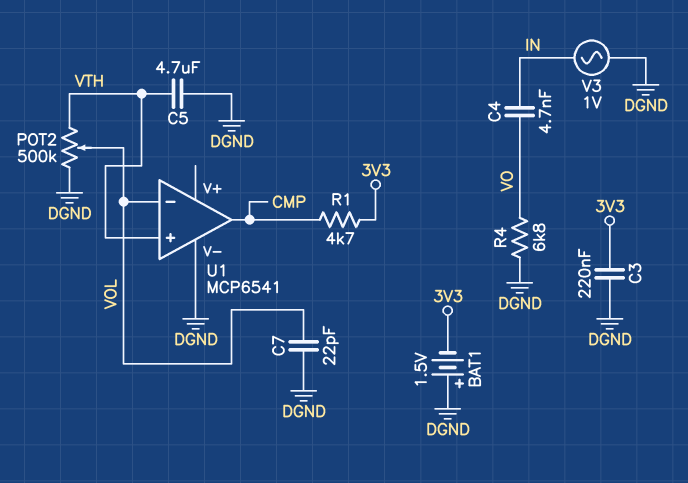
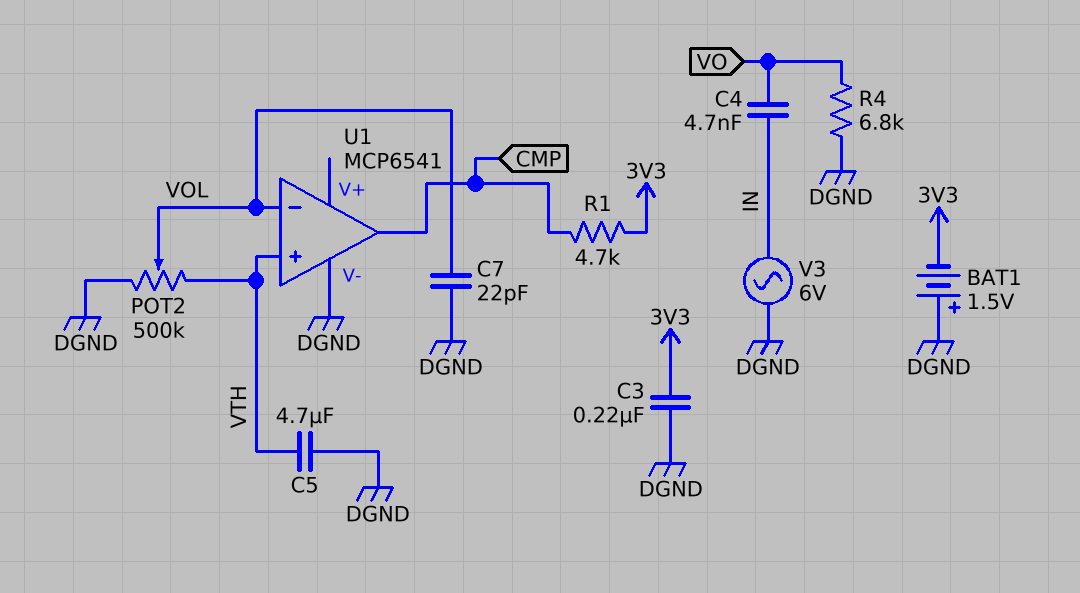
V3: AC 1V (DGND, IN) -> AC 6V (DGND, IN)

